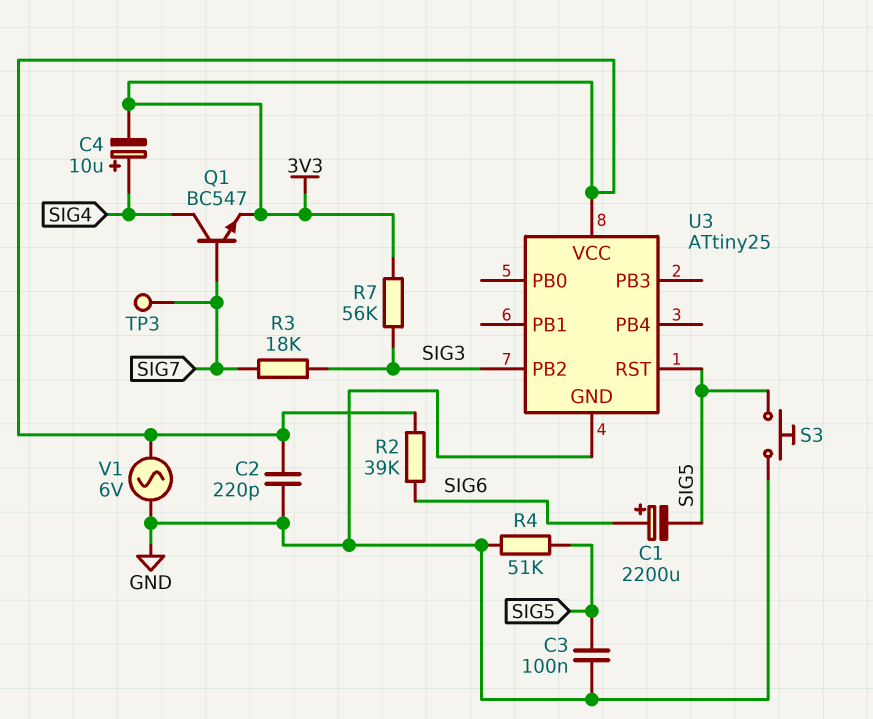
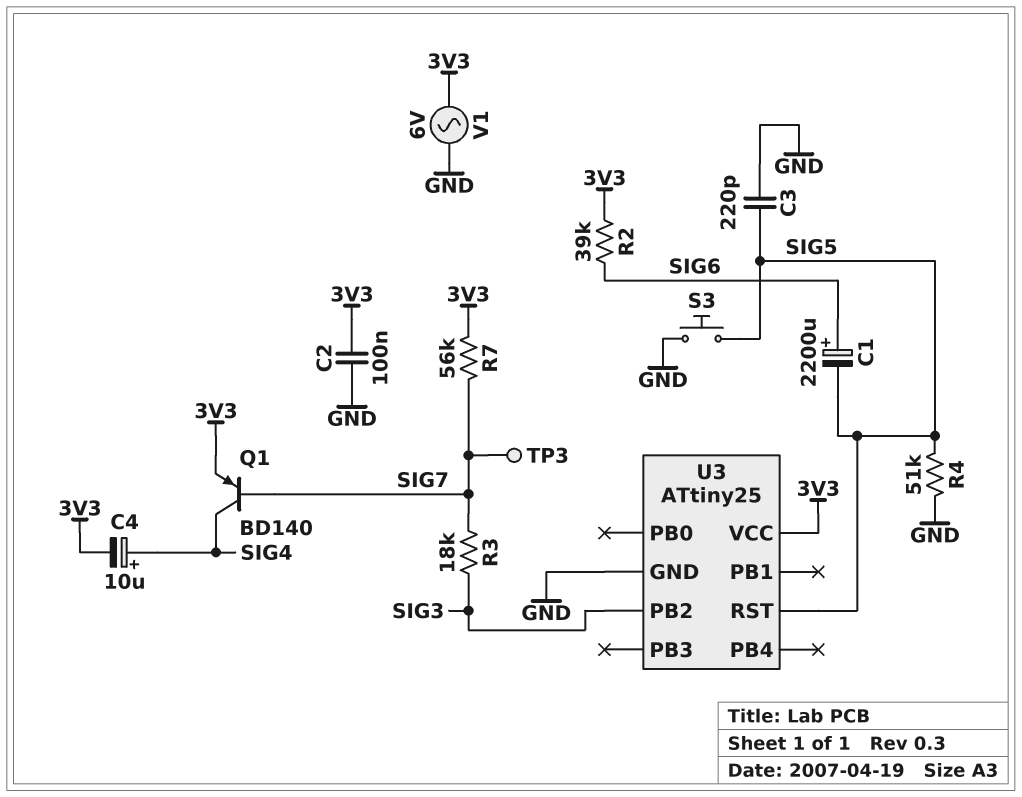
C2: 220pF (3V3, GND) -> 100nF (3V3, GND)
C3: 100nF (GND, SIG5) -> 220pF (GND, SIG5)
Q1: NPN BC547 (B SIG7, C SIG4, E 3V3) -> PNP BD140 (B SIG7, C SIG4, E 3V3)
R7: 56k (3V3, SIG3) -> 56k (3V3, SIG7)

